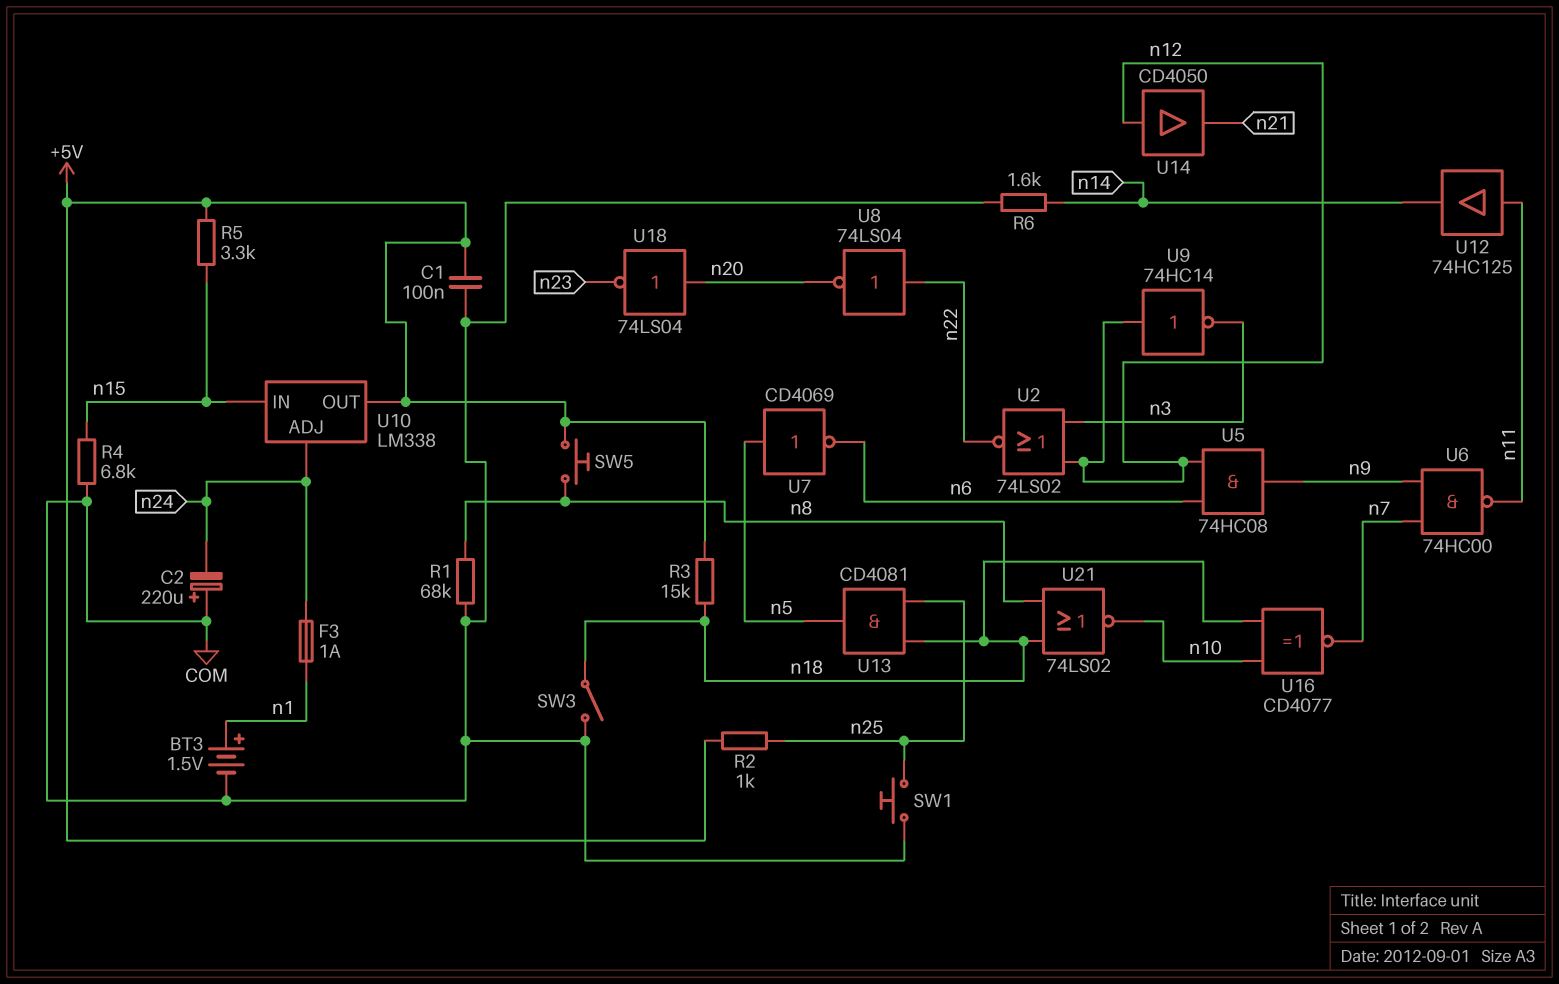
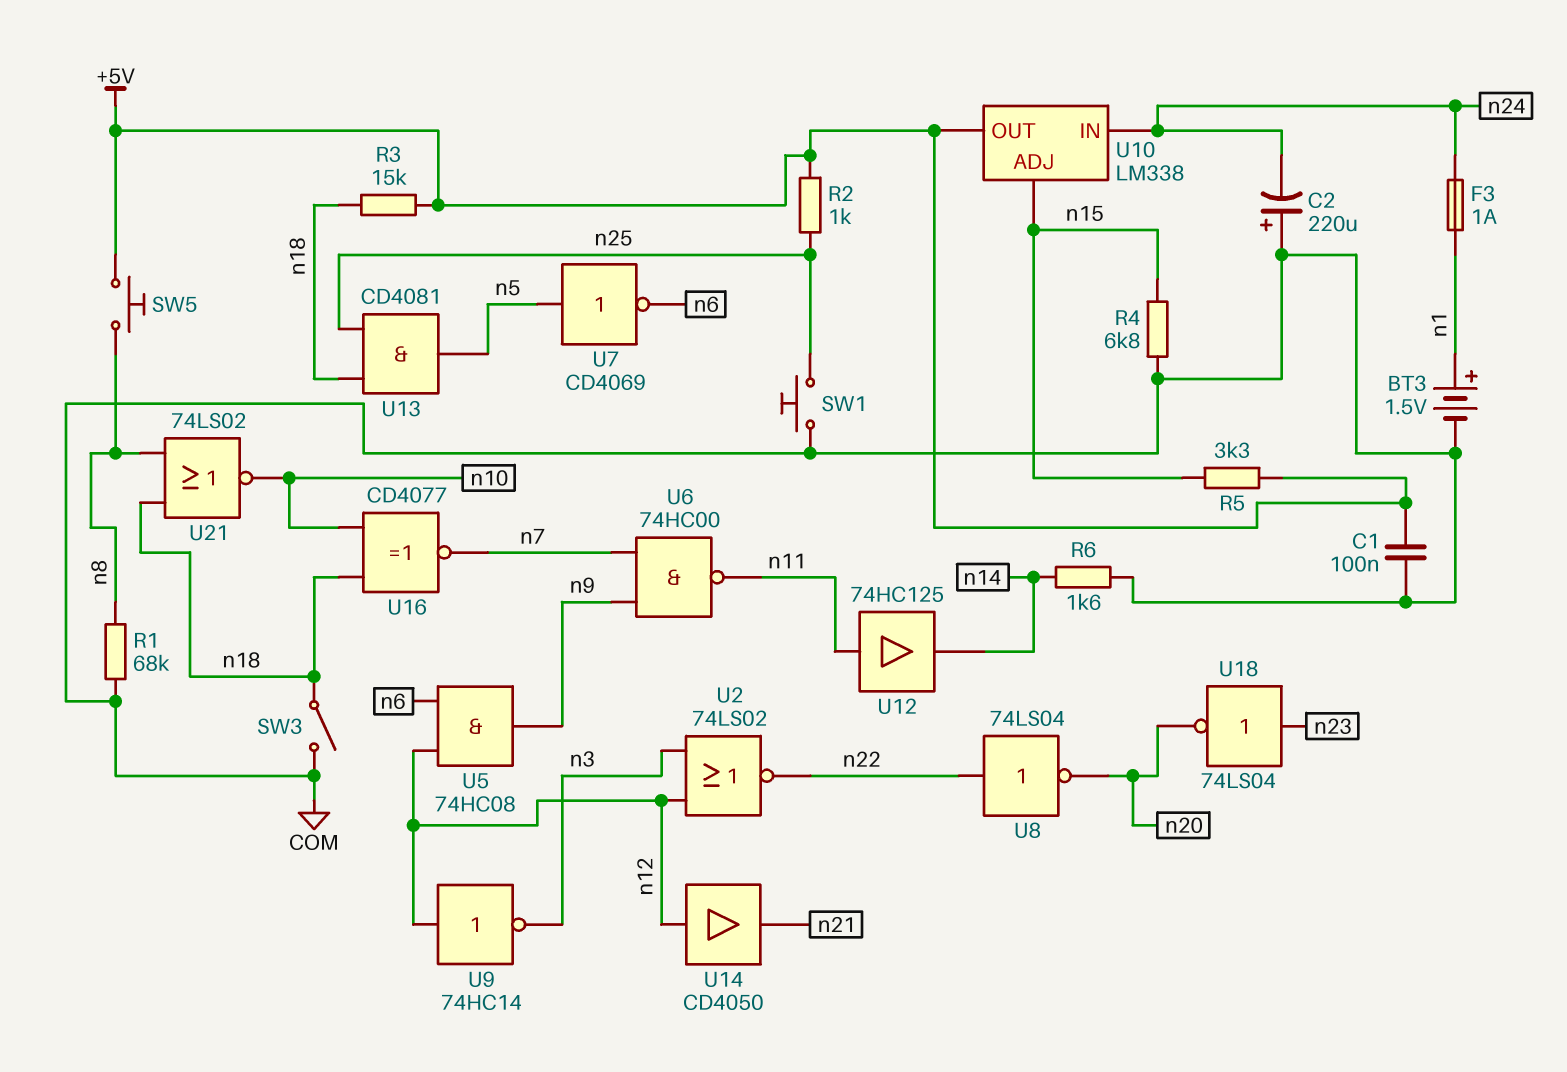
U10 pin ADJ: n24 -> n15
U10 pin IN: n15 -> n24
U18: NOT 74LS04 (in n20, out n23) -> NOT 74LS04 (in n23, out n20)

